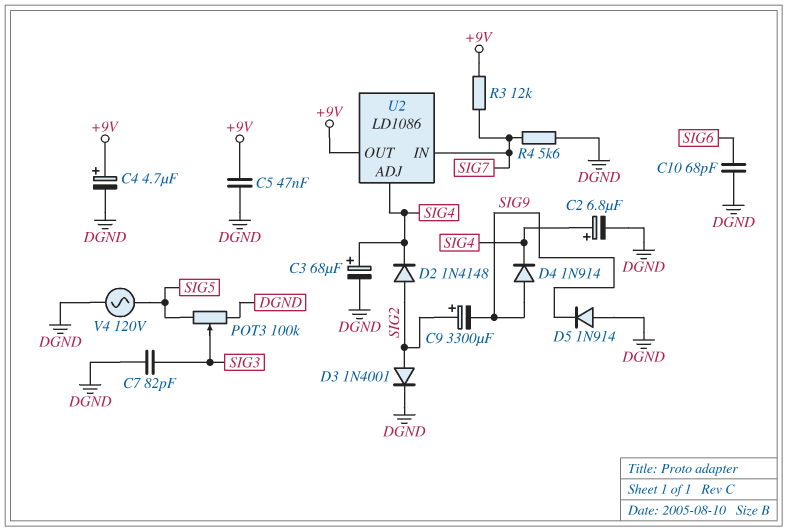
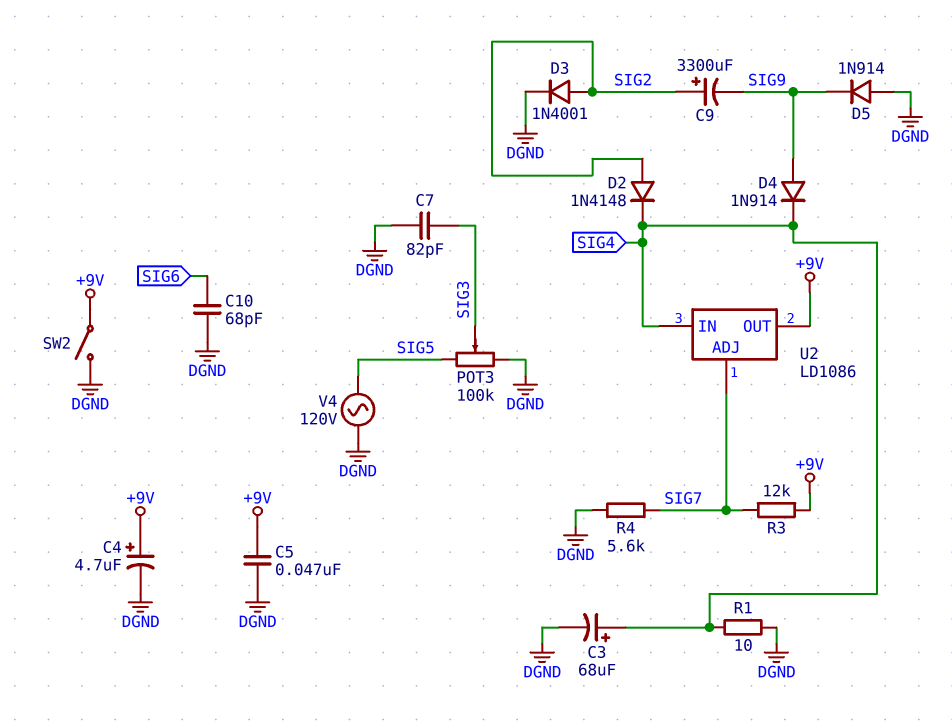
C2: 6.8uF (plus SIG4, minus DGND) -> none
R1: none -> 10 (DGND, SIG4)
SW2: none -> switch (+9V, DGND)
U2 pin ADJ: SIG4 -> SIG7
U2 pin IN: SIG7 -> SIG4

